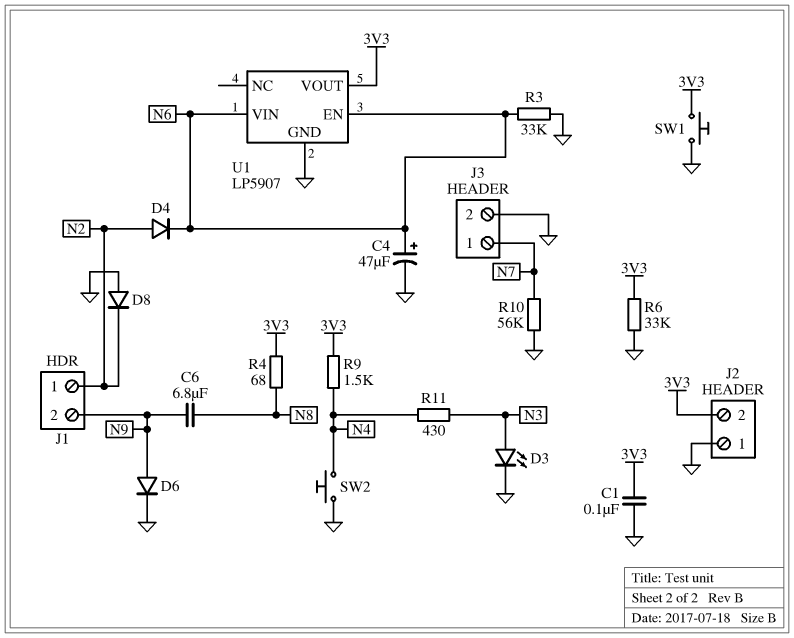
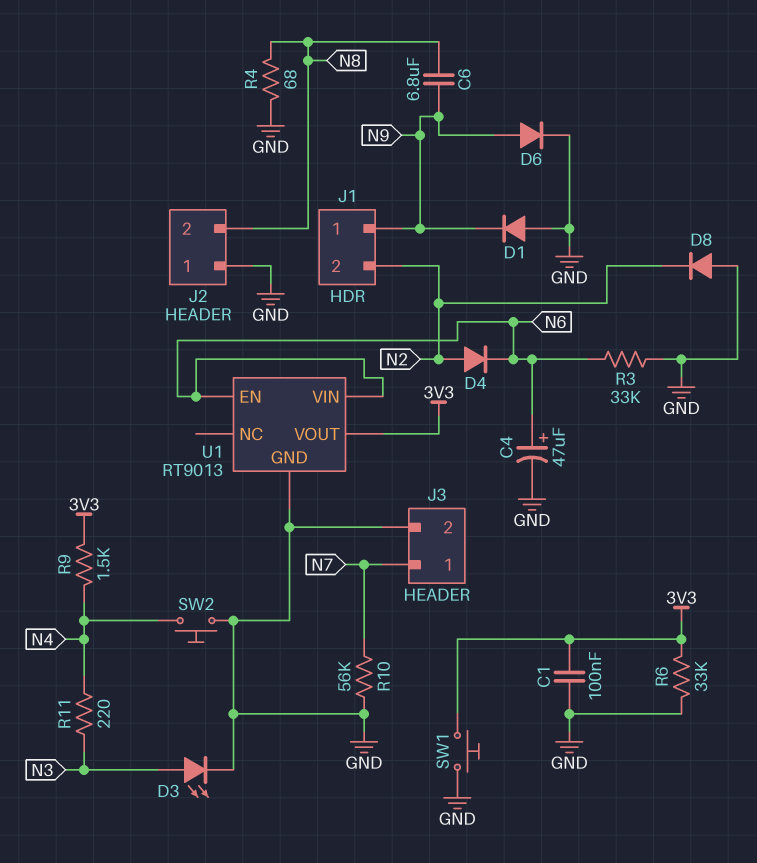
D1: none -> diode (A GND, K N9)
J1 pin 1: N2 -> N9
J1 pin 2: N9 -> N2
J2 pin 2: 3V3 -> N8
R4: 68 (3V3, N8) -> 68 (GND, N8)
R11: 430 (N3, N4) -> 220 (N3, N4)
U1: LP5907 -> RT9013

